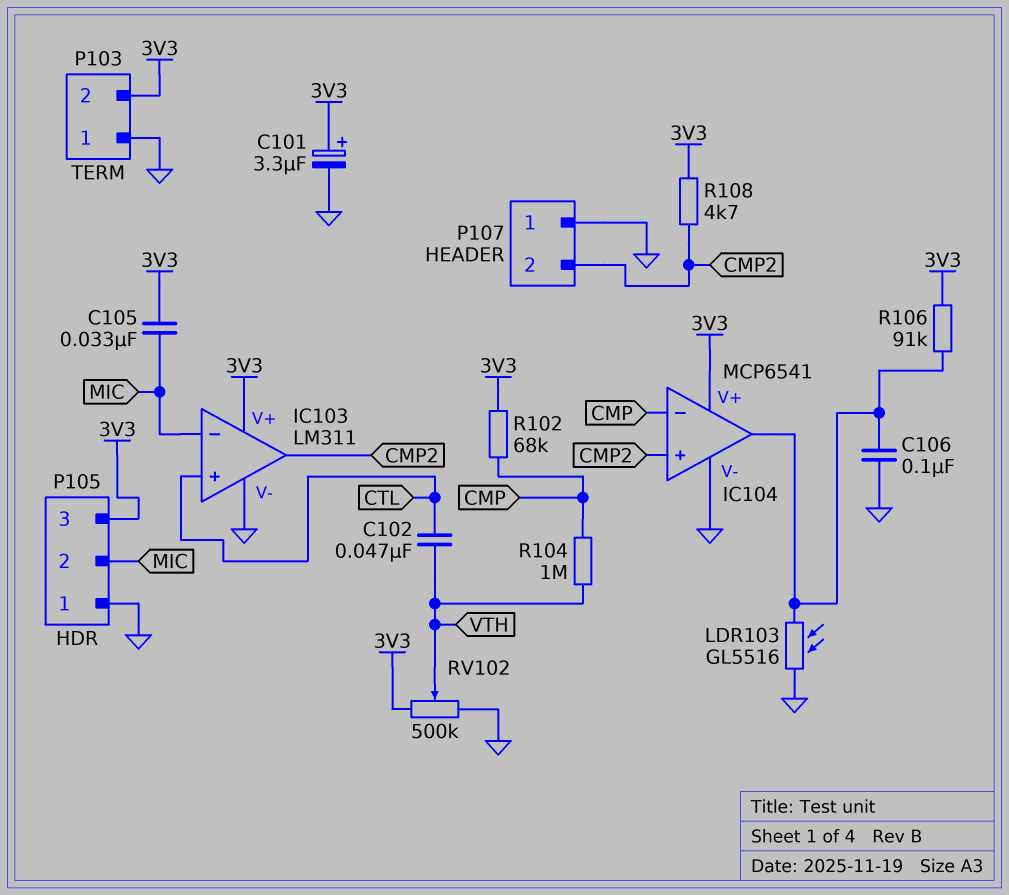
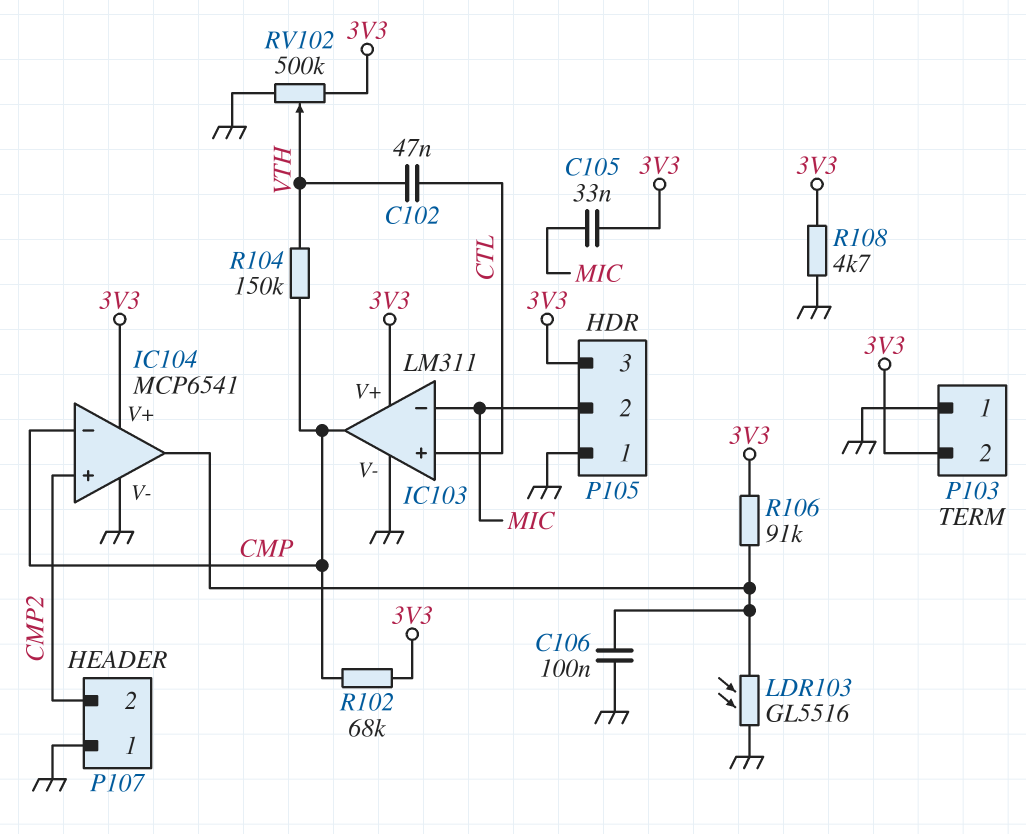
C101: 3.3uF (plus 3V3, minus GND) -> none
IC103 pin out: CMP2 -> CMP
R104: 1M (CMP, VTH) -> 150k (CMP, VTH)
R108: 4.7k (3V3, CMP2) -> 4.7k (3V3, GND)

